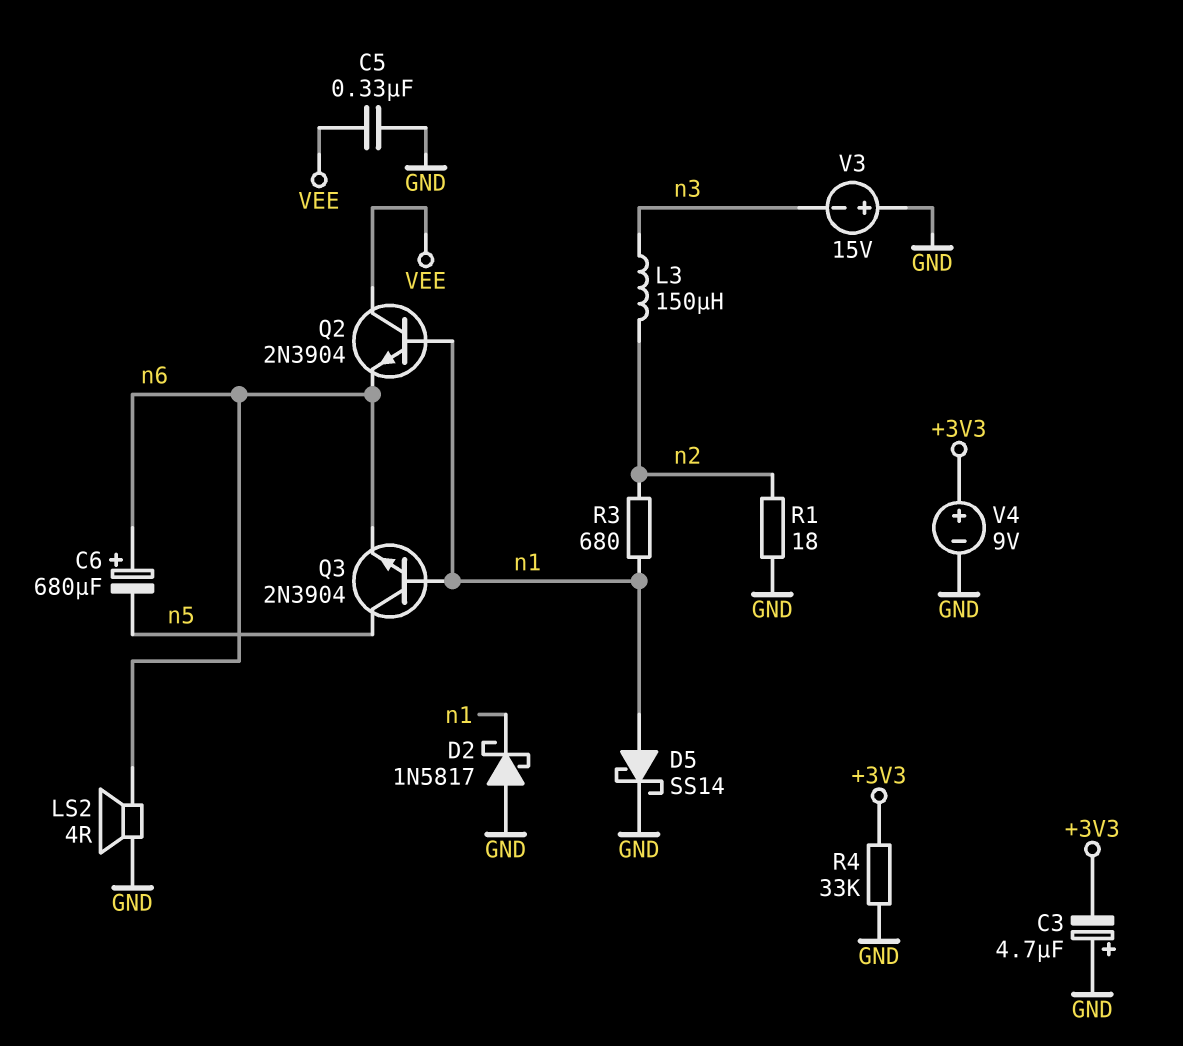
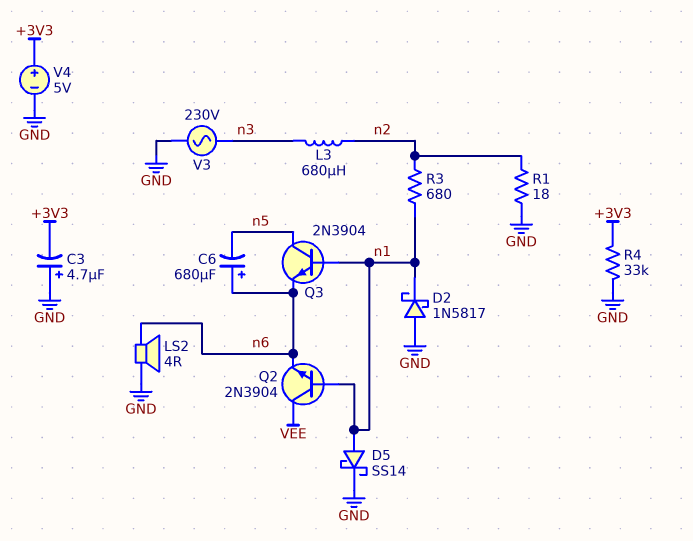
C5: 330nF (GND, VEE) -> none
L3: 150uH (n2, n3) -> 680uH (n2, n3)
V3: 15V (plus GND, minus n3) -> AC 230V (GND, n3)
V4: 9V (plus +3V3, minus GND) -> 5V (plus +3V3, minus GND)

